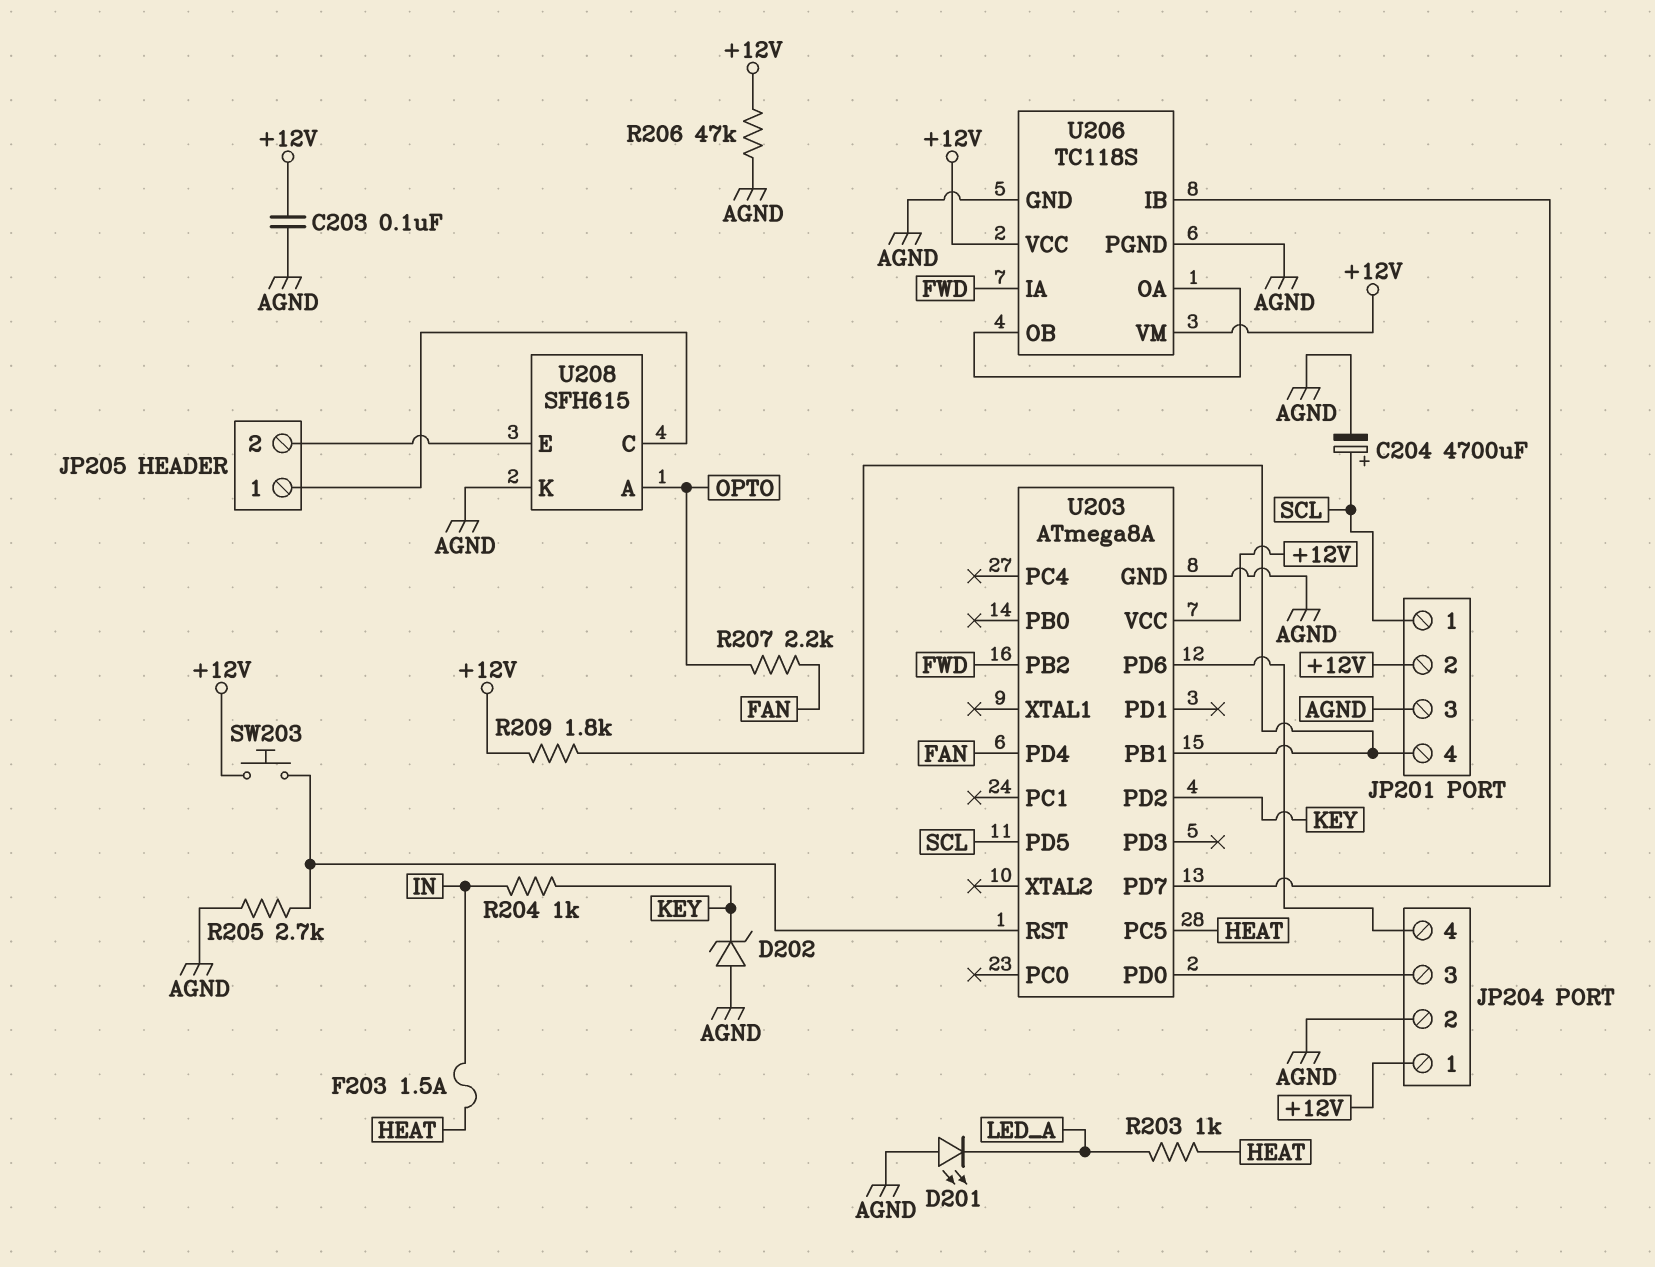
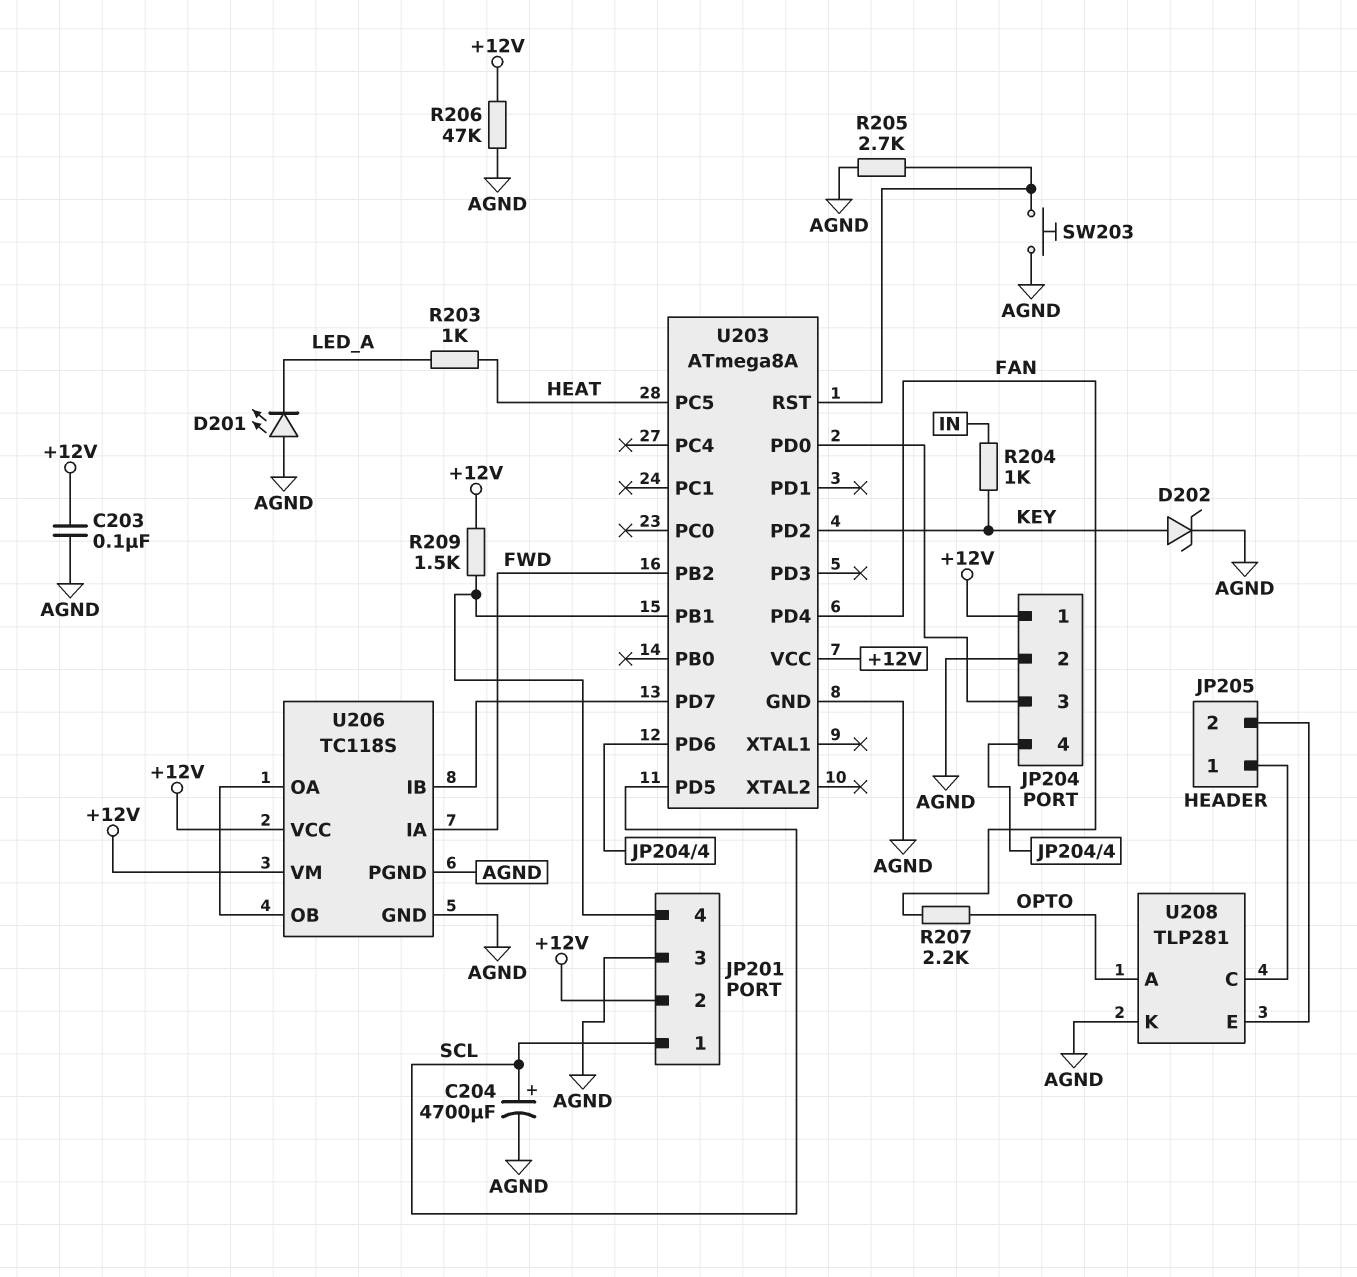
D202: zener (A AGND, K KEY) -> zener (A KEY, K AGND)
F203: 1.5A (HEAT, IN) -> none
R209: 1.8k (+12V, JP201/4) -> 1.5k (+12V, JP201/4)
SW203: button (+12V, U203/RST) -> button (AGND, U203/RST)
U208: SFH615 -> TLP281

